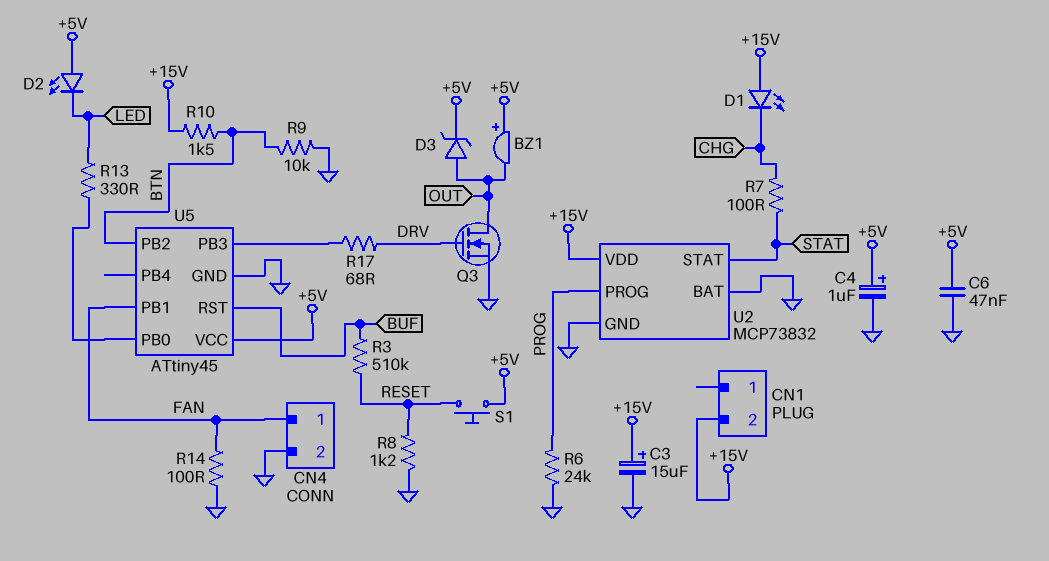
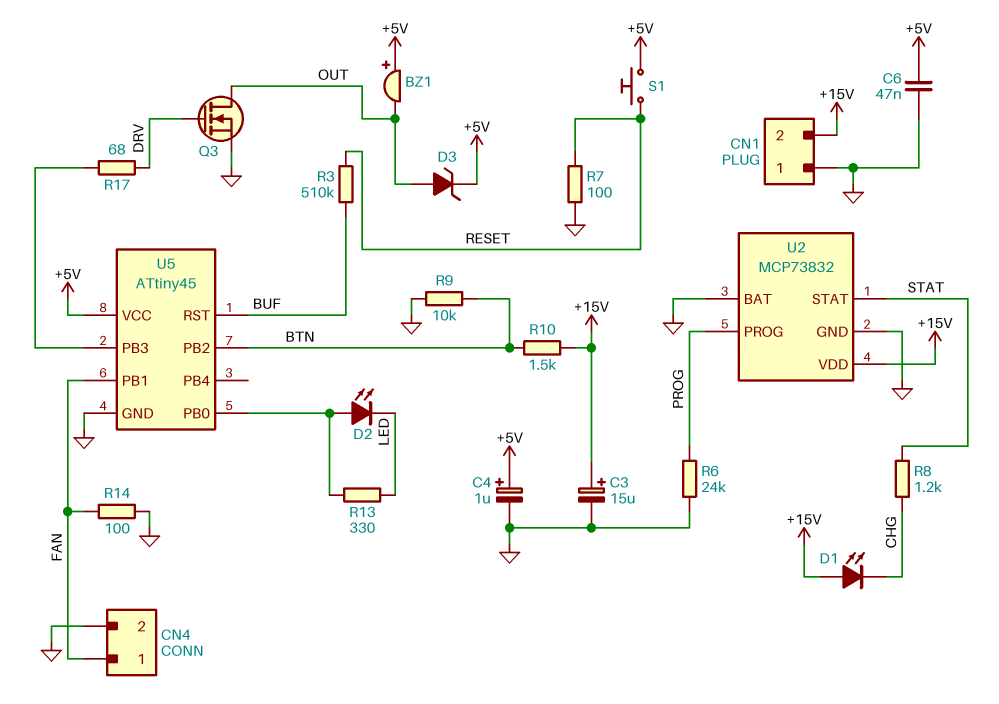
CN1 pin 1: none -> GND
D2: LED (A +5V, K LED) -> LED (A U5/PB0, K LED)
R7: 100 (CHG, STAT) -> 100 (GND, RESET)
R8: 1.2k (GND, RESET) -> 1.2k (CHG, STAT)

